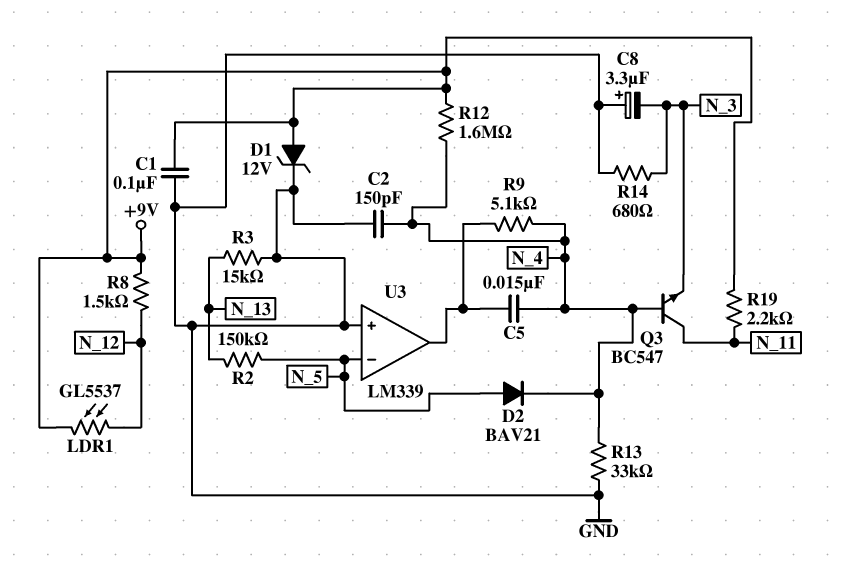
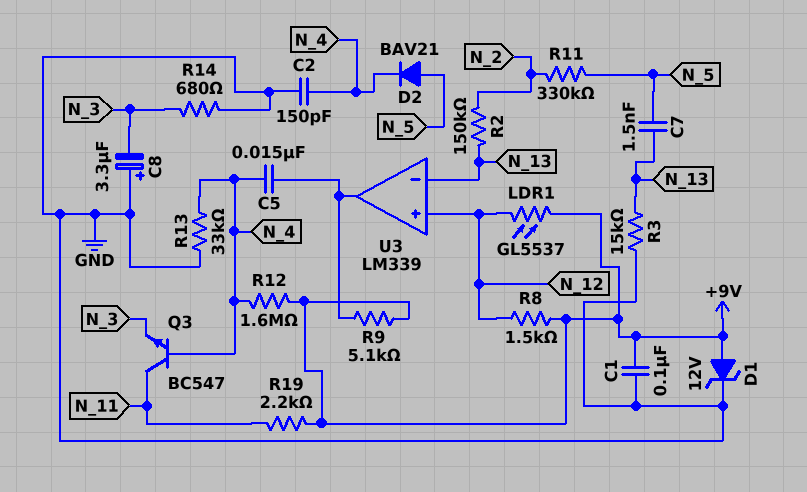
C7: none -> 1.5nF (N_5, N_13)
R2: 150k (N_5, N_13) -> 150k (N_2, N_13)
R9: 5.1k (N_4, U3/out) -> 5.1k (+9V, U3/out)
R11: none -> 330k (N_2, N_5)
U3 pin in+: GND -> N_12
U3 pin in-: N_5 -> N_13

